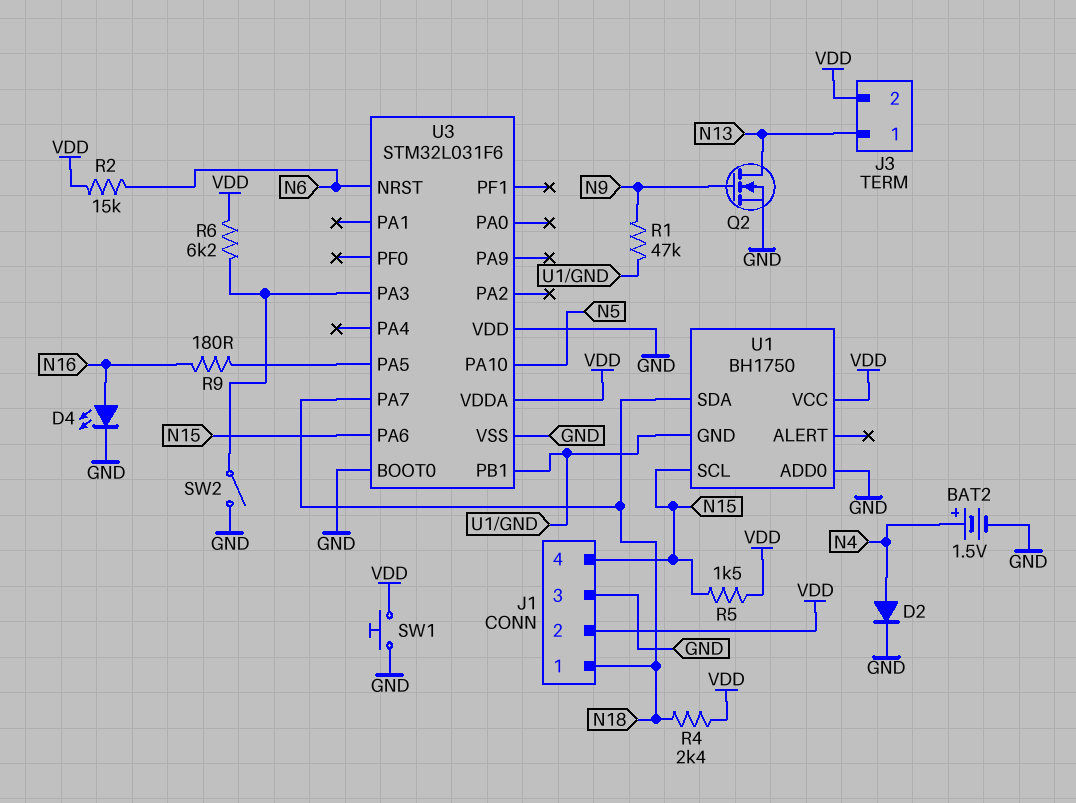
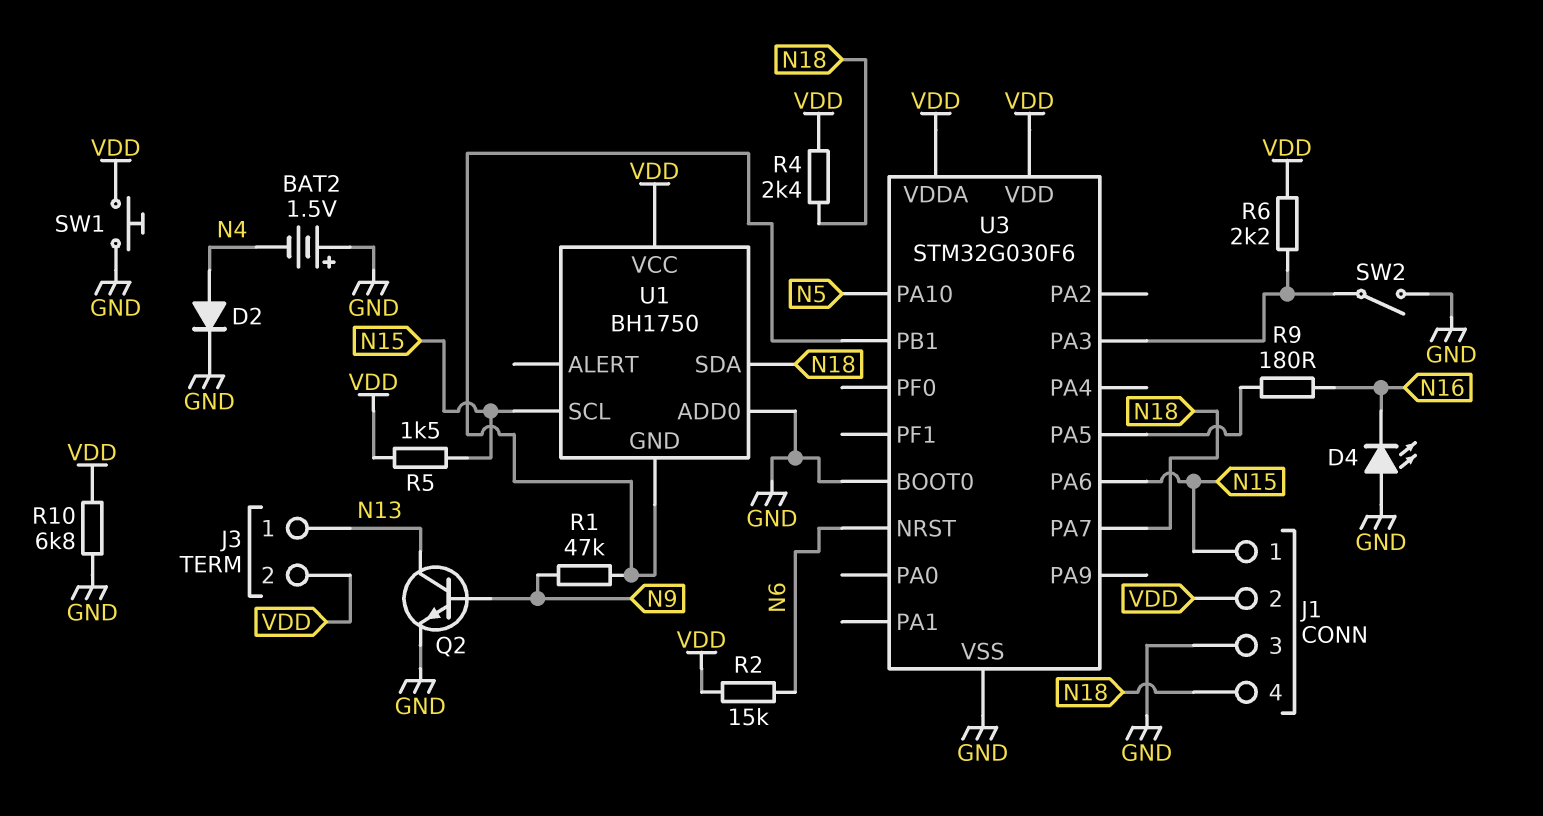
BAT2: 1.5V (plus N4, minus GND) -> 1.5V (plus GND, minus N4)
D4: LED (A N16, K GND) -> LED (A GND, K N16)
J1 pin 1: N18 -> N15
J1 pin 4: N15 -> N18
Q2: NMOS (G N9, D N13, S GND) -> NPN (B N9, C N13, E GND)
R6: 6.2k (U3/PA3, VDD) -> 2.2k (U3/PA3, VDD)
R10: none -> 6.8k (GND, VDD)
U3: STM32L031F6 -> STM32G030F6
U3 pin VDD: GND -> VDD

